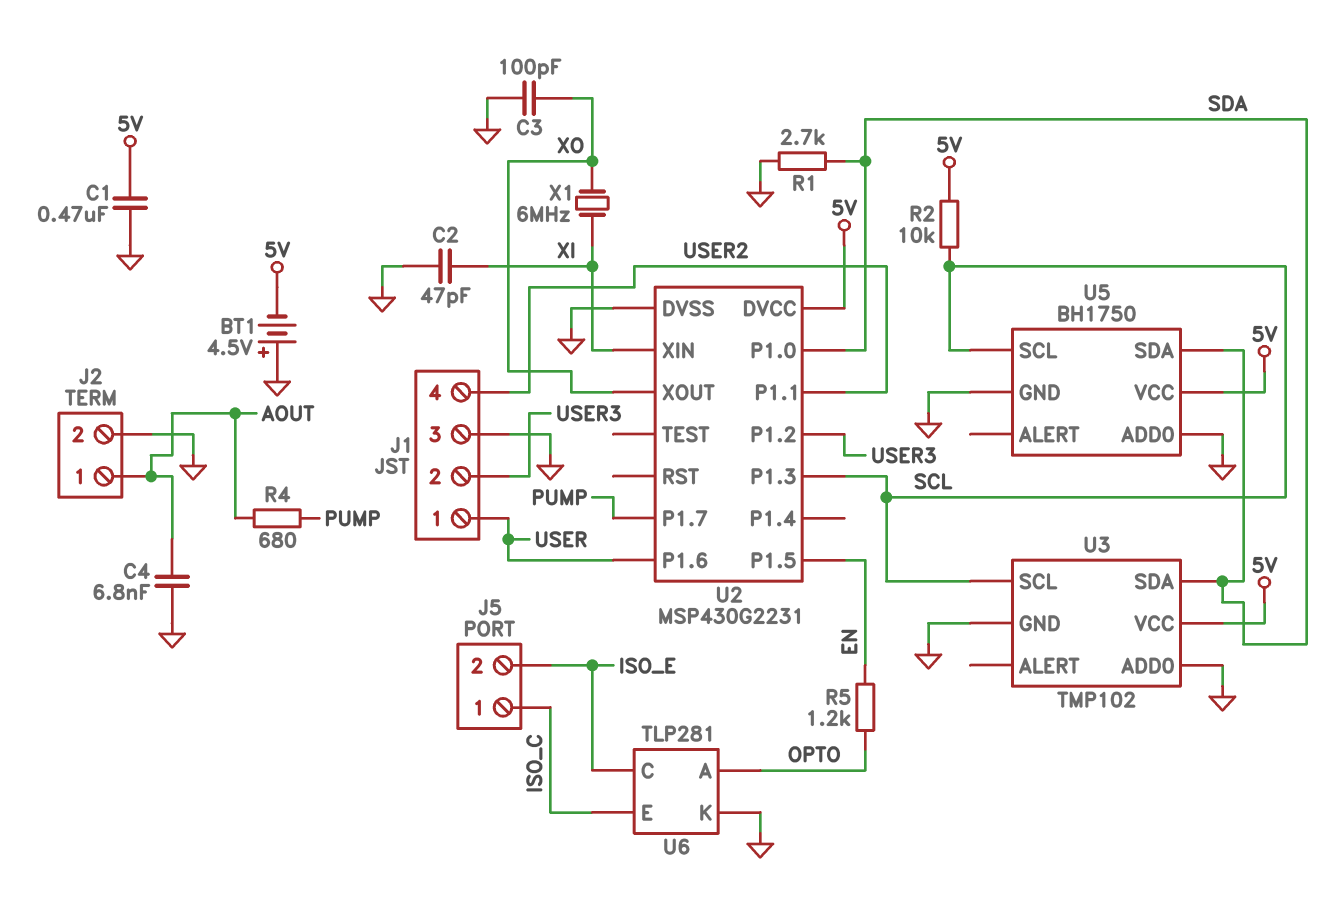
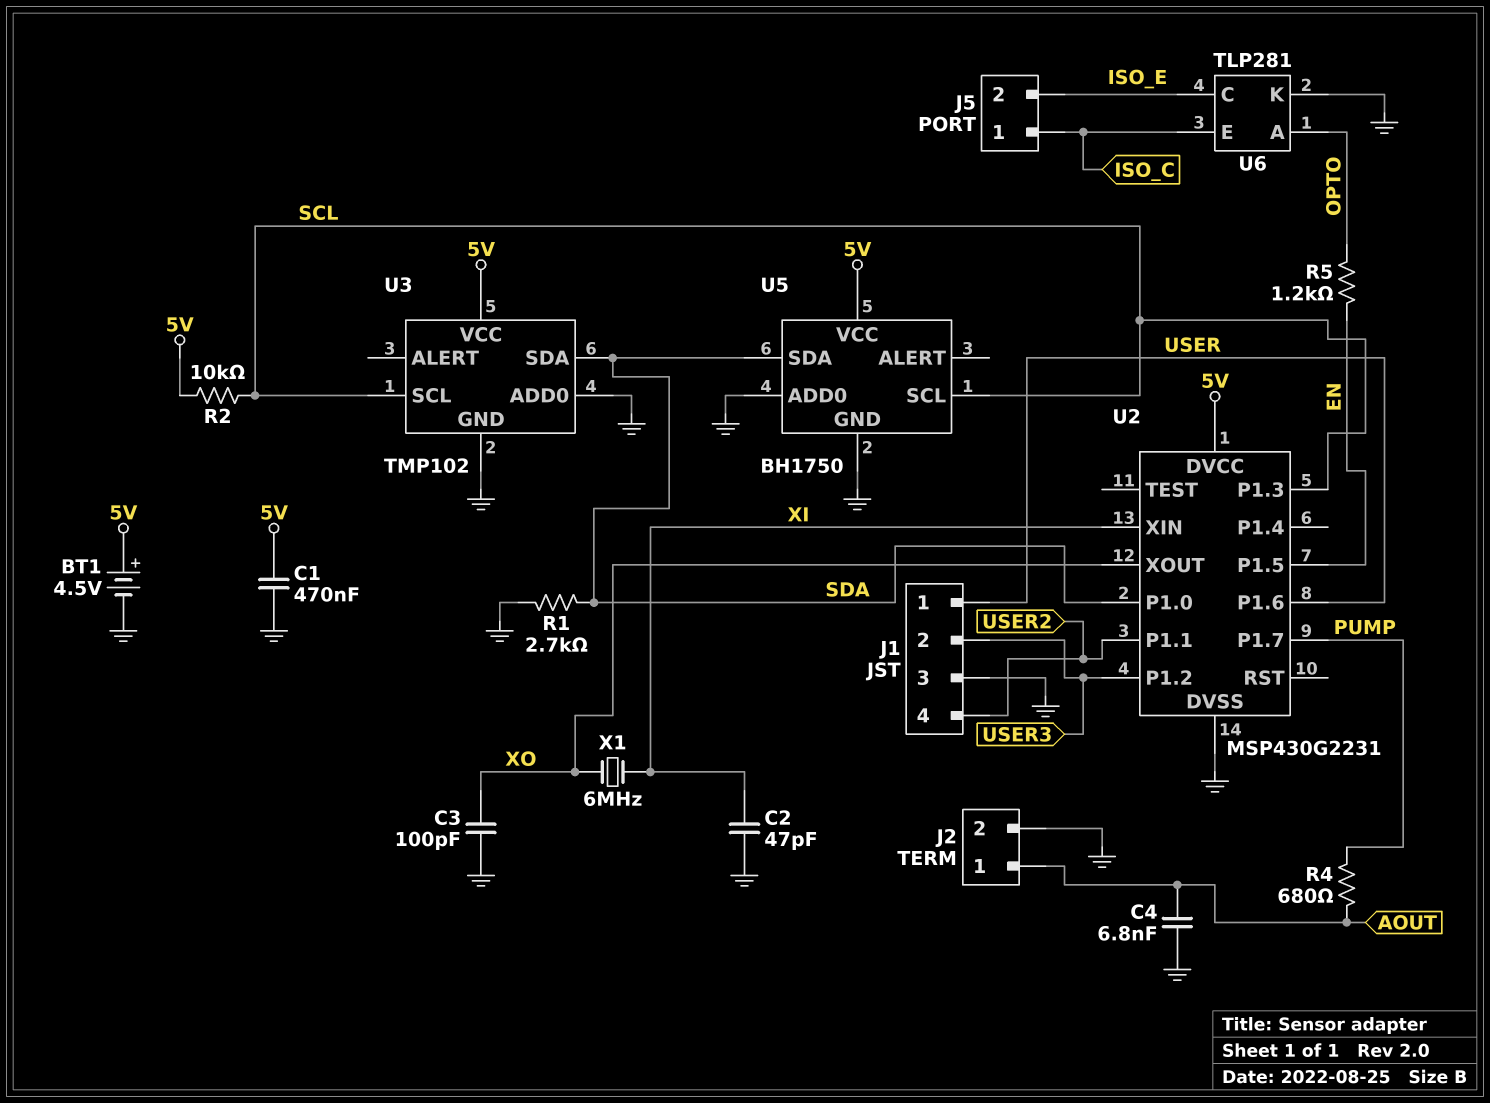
BT1: 4.5V (plus GND, minus 5V) -> 4.5V (plus 5V, minus GND)

